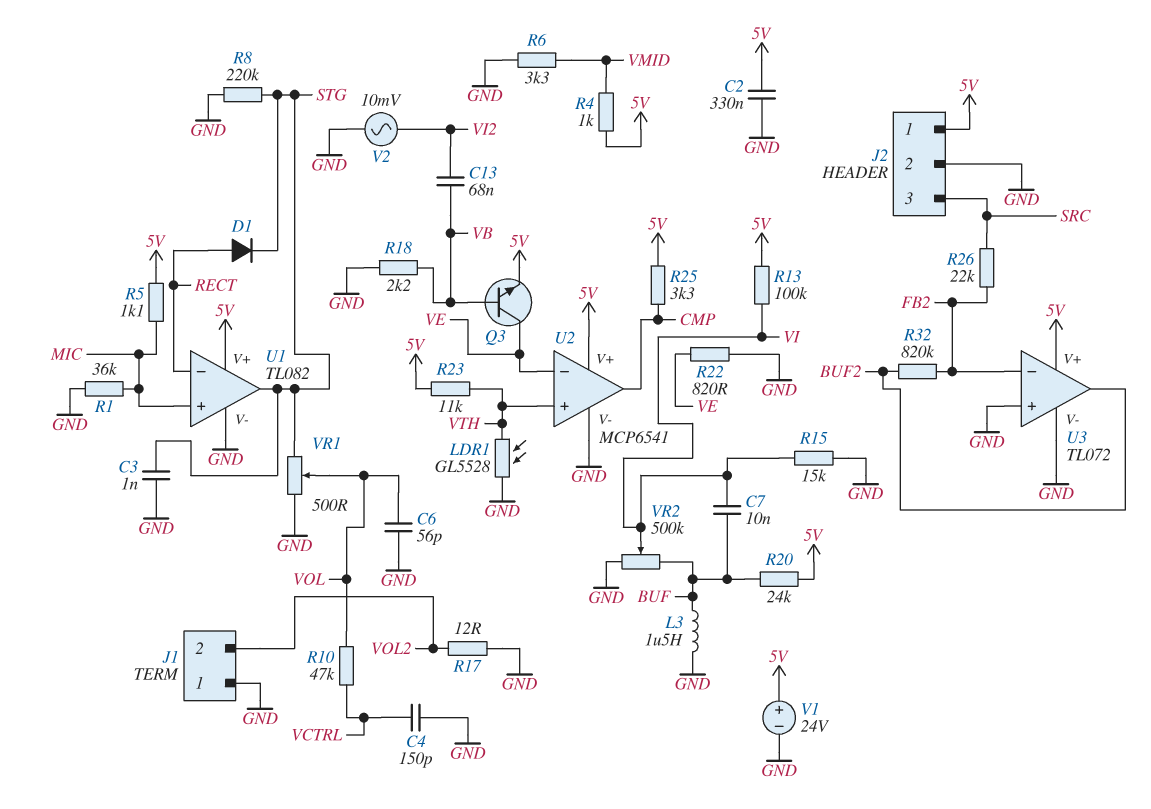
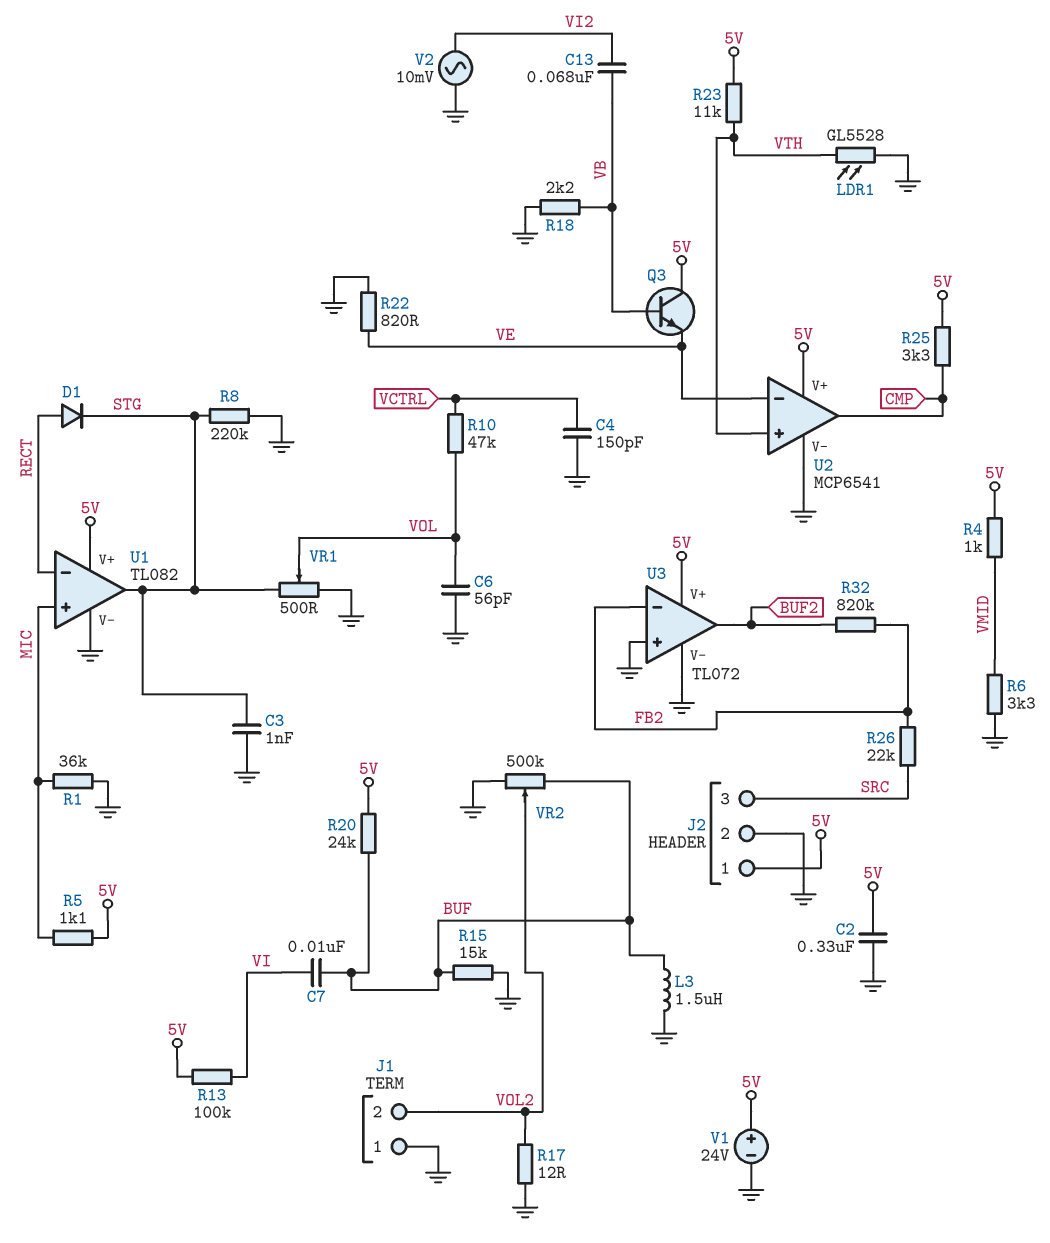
Q3: NPN (B VB, C VE, E 5V) -> NPN (B VB, C 5V, E VE)
R15: 15k (GND, VI) -> 15k (BUF, GND)
VR2: 500k (BUF, GND, wiper VI) -> 500k (BUF, GND, wiper VOL2)

